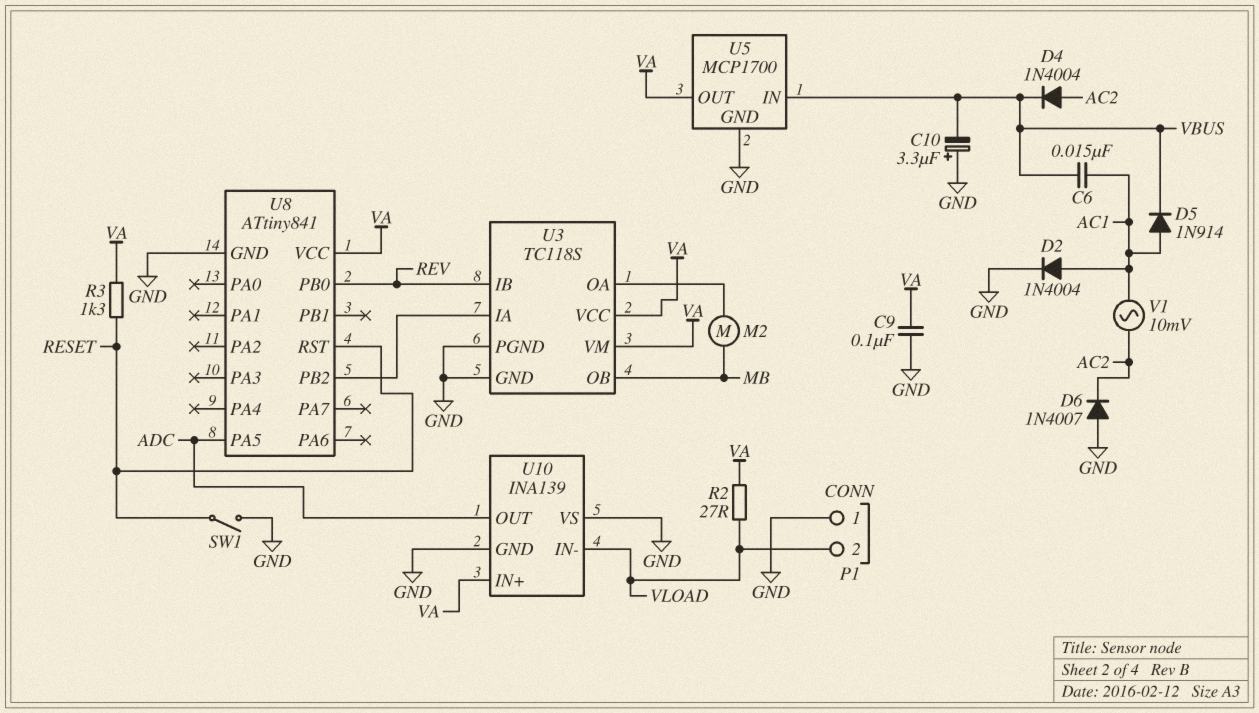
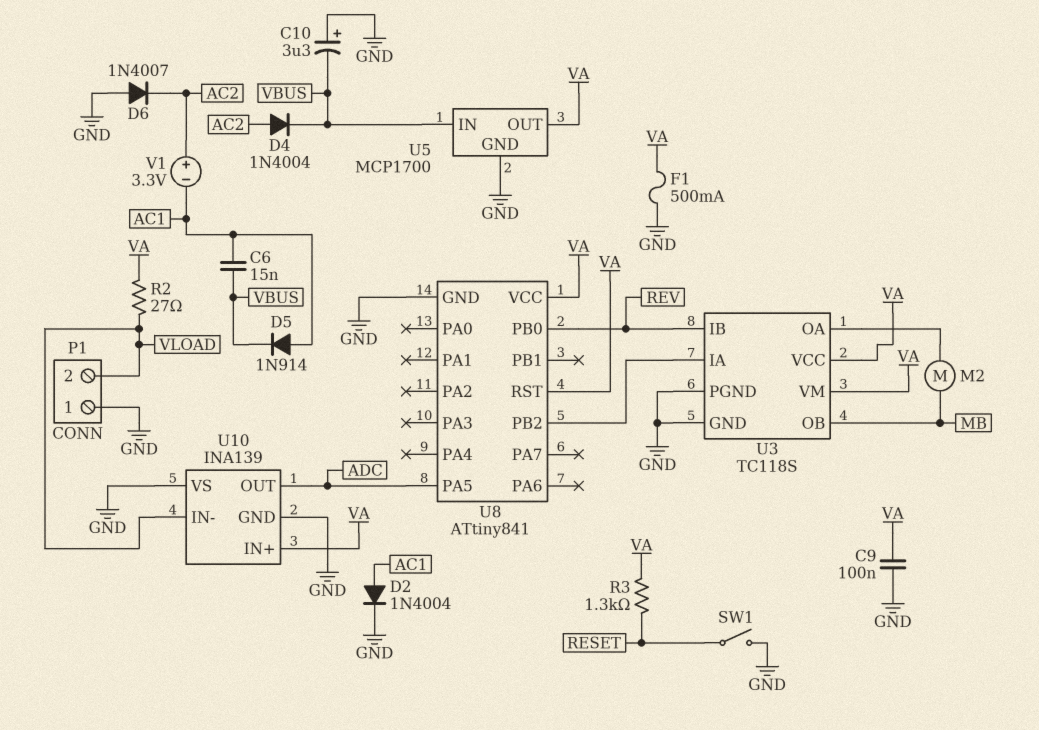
F1: none -> 500mA (GND, VA)
U8 pin RST: RESET -> VA
V1: AC 10mV (AC1, AC2) -> 3.3V (plus AC2, minus AC1)

